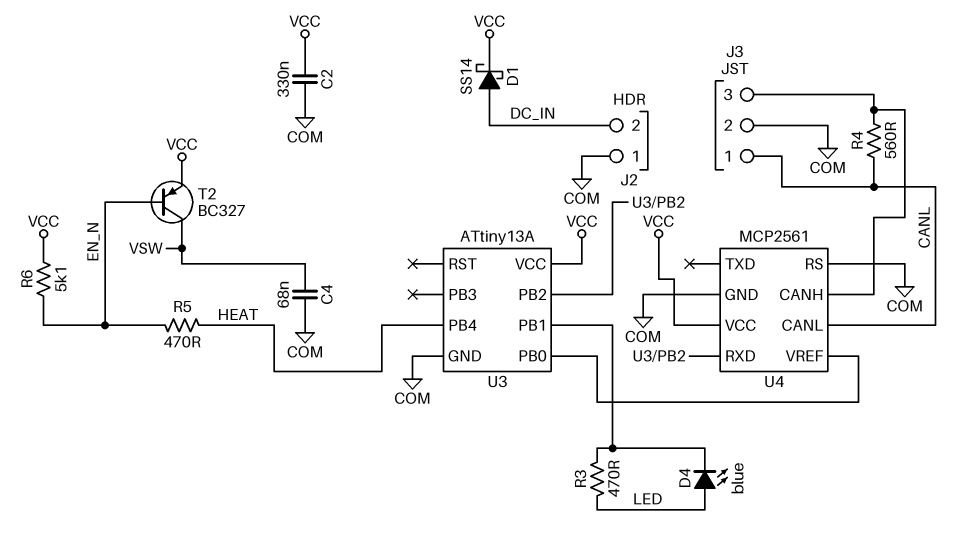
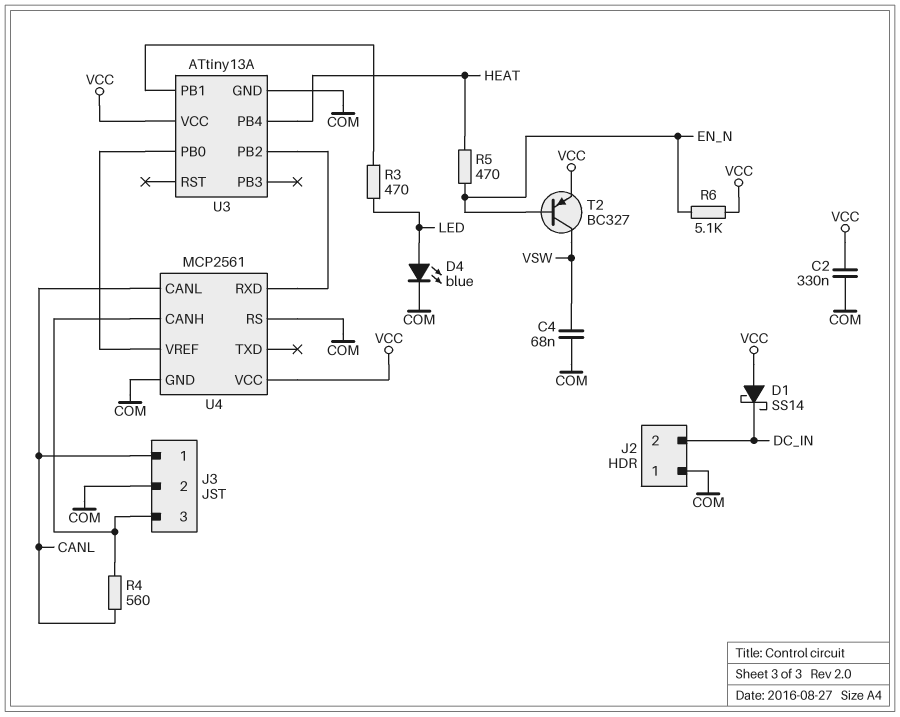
D1: schottky SS14 (A DC_IN, K VCC) -> schottky SS14 (A VCC, K DC_IN)
D4: LED blue (A LED, K U3/PB1) -> LED blue (A LED, K COM)

